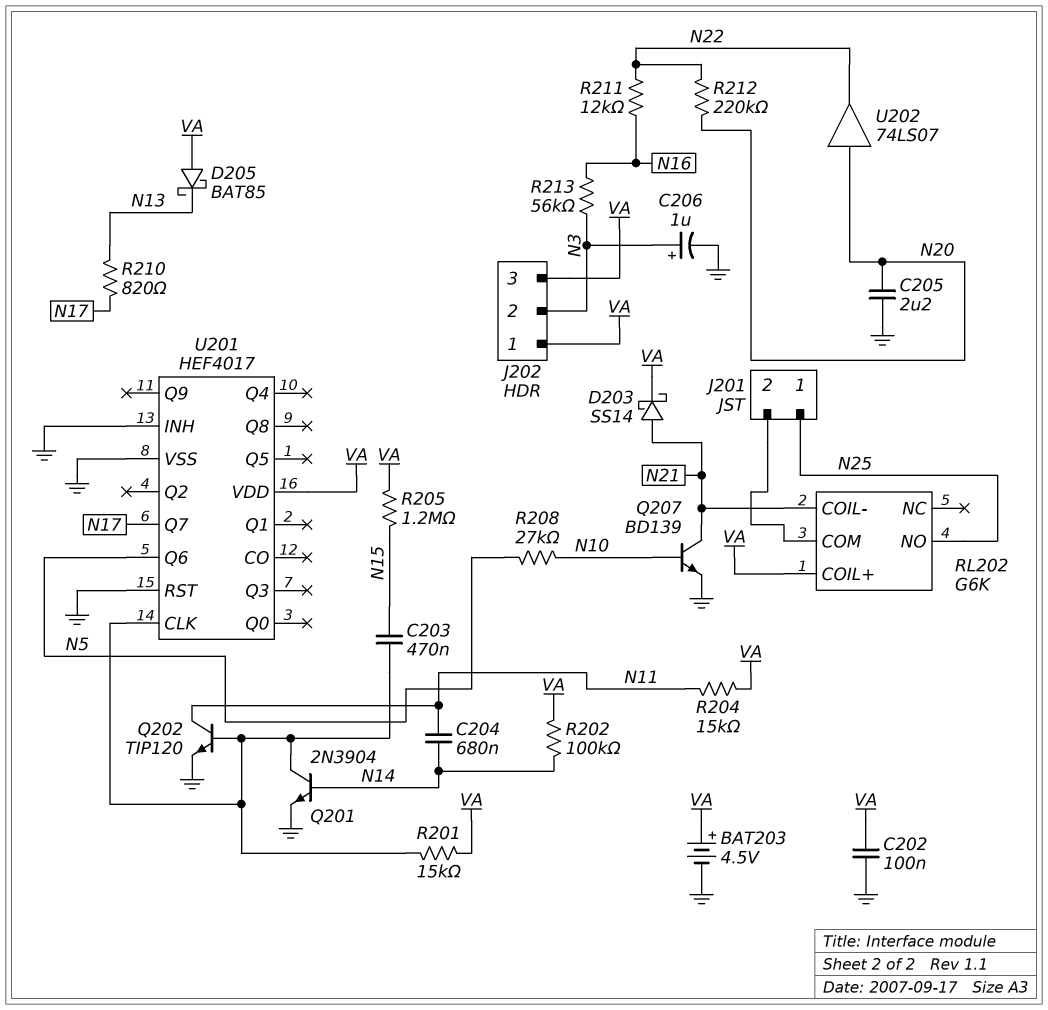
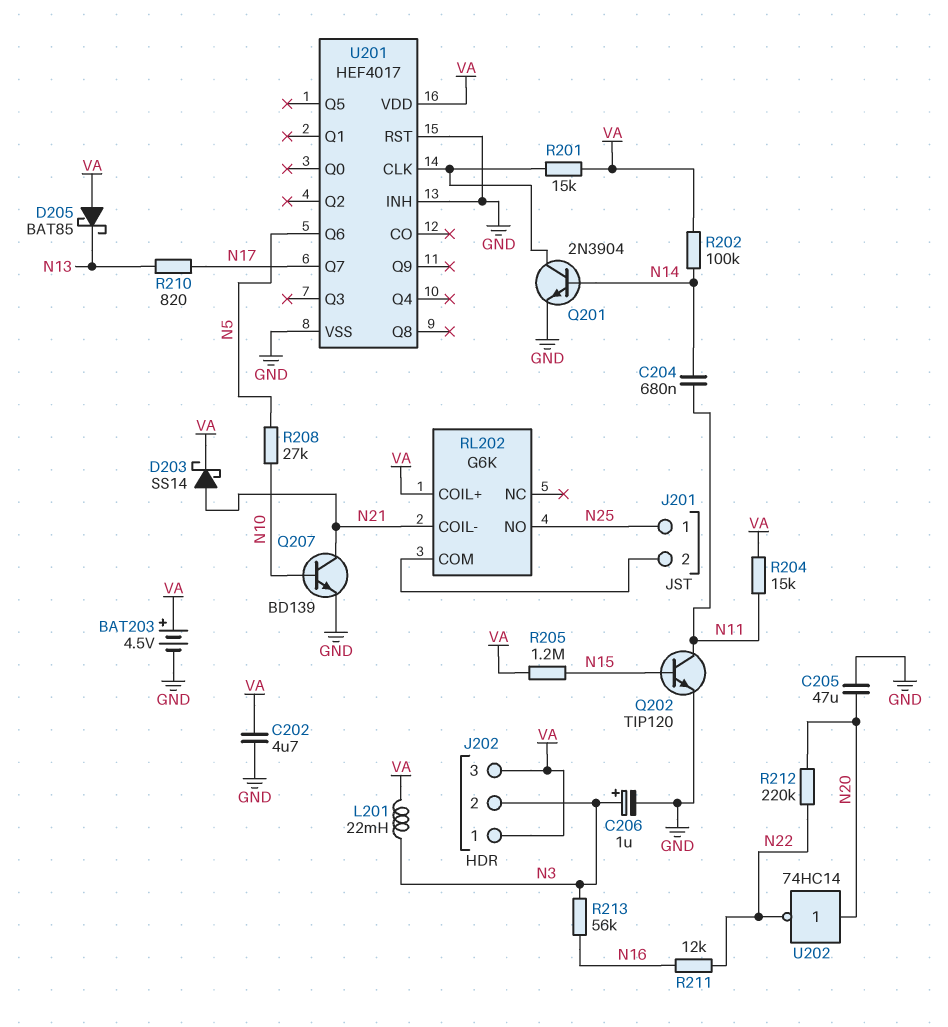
C202: 100nF (GND, VA) -> 4.7uF (GND, VA)
C203: 470nF (N15, U201/CLK) -> none
C205: 2.2uF (GND, N20) -> 47uF (GND, N20)
L201: none -> 22mH (N3, VA)
Q202: NPN TIP120 (B U201/CLK, C N11, E GND) -> NPN TIP120 (B N15, C N11, E GND)
U202: buffer 74LS07 (in N20, out N22) -> NOT 74HC14 (in N20, out N22)

